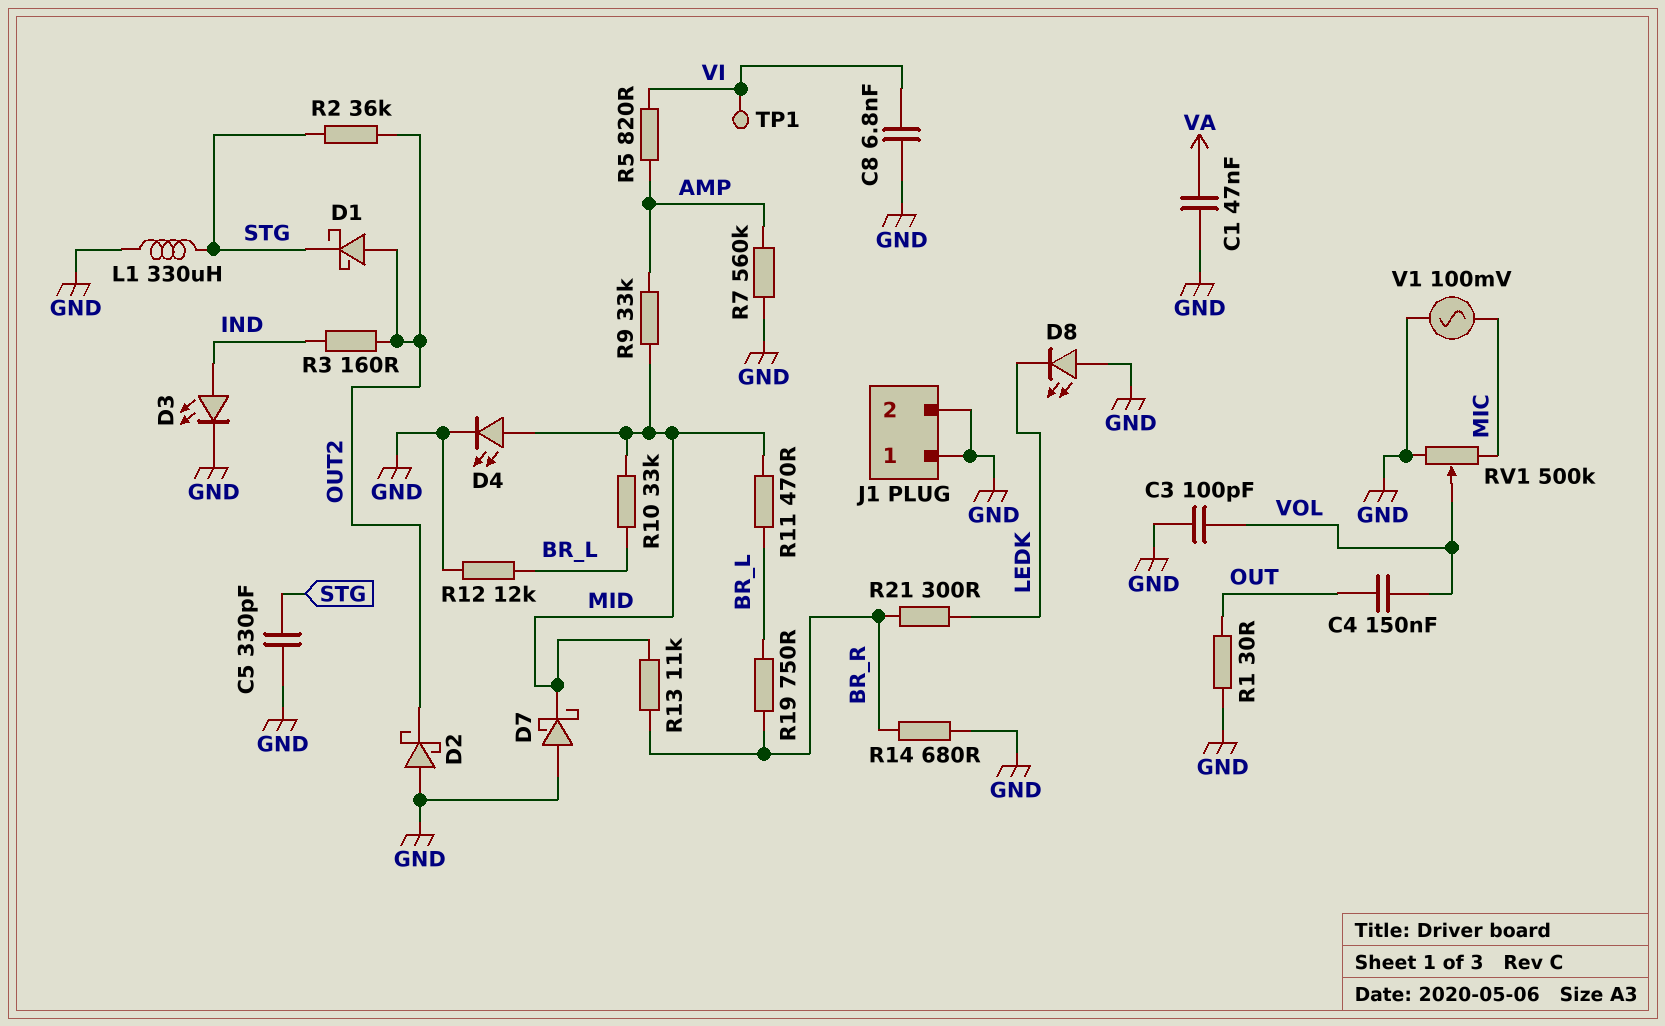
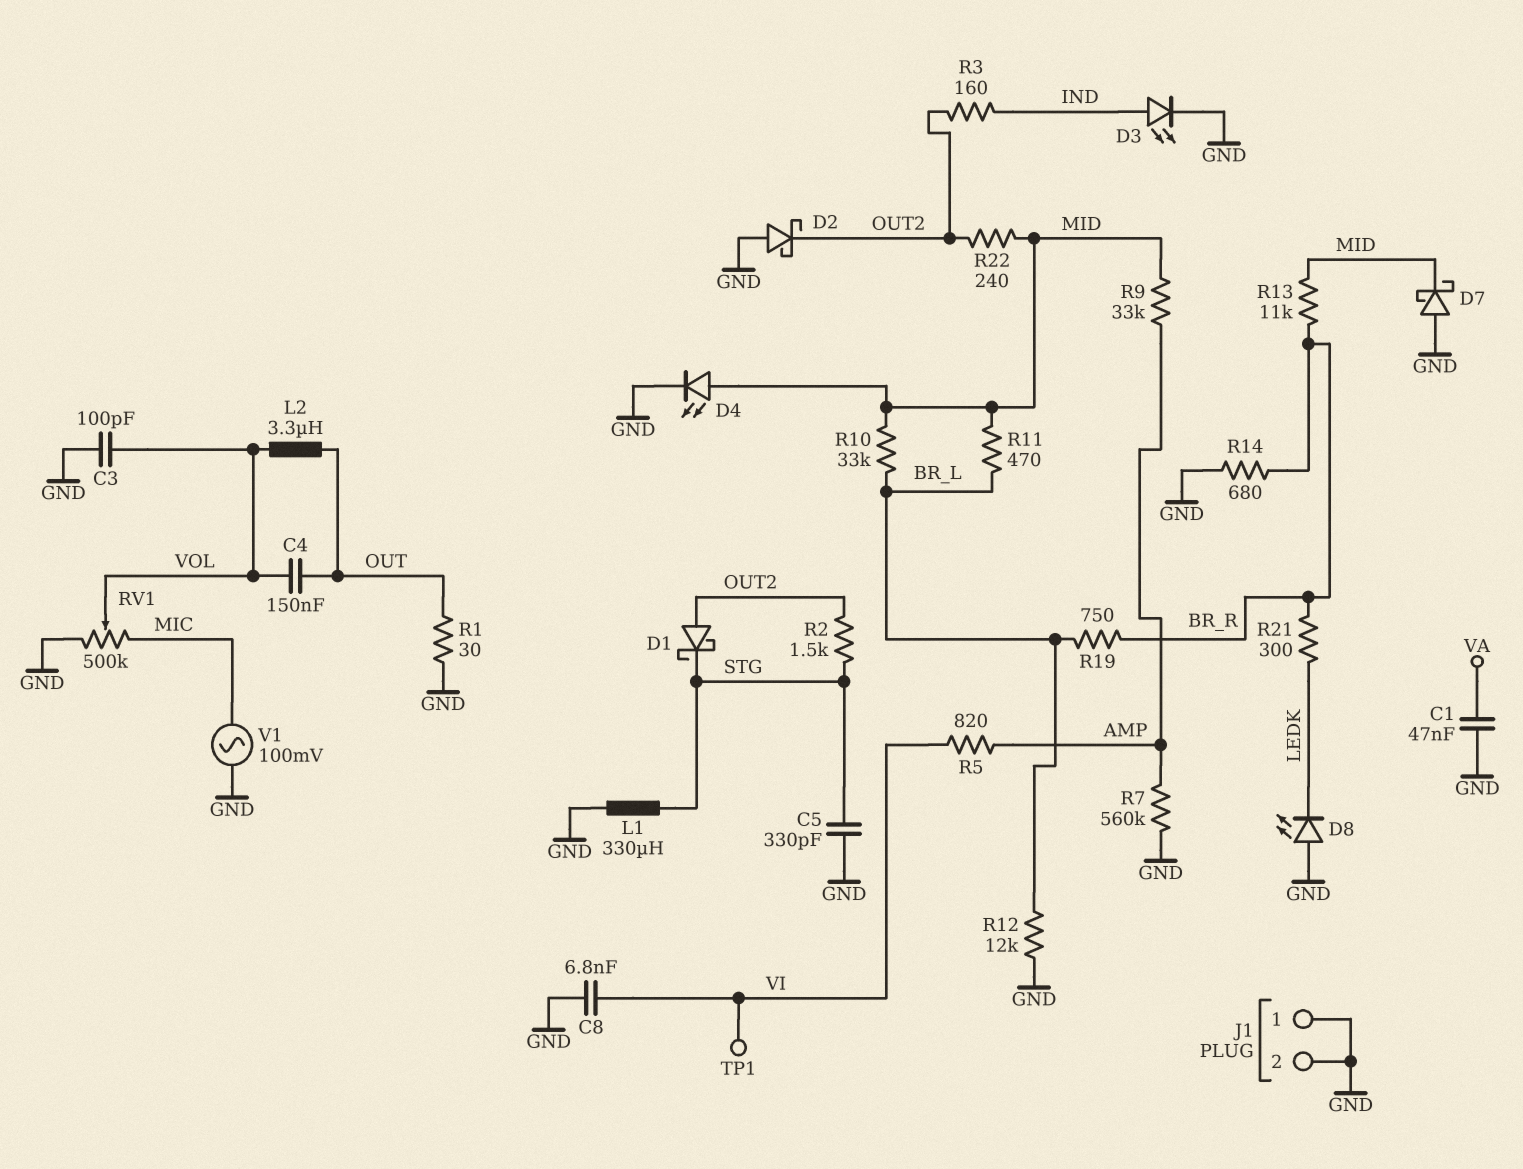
L2: none -> 3.3uH (OUT, VOL)
R2: 36k (OUT2, STG) -> 1.5k (OUT2, STG)
R22: none -> 240 (MID, OUT2)

